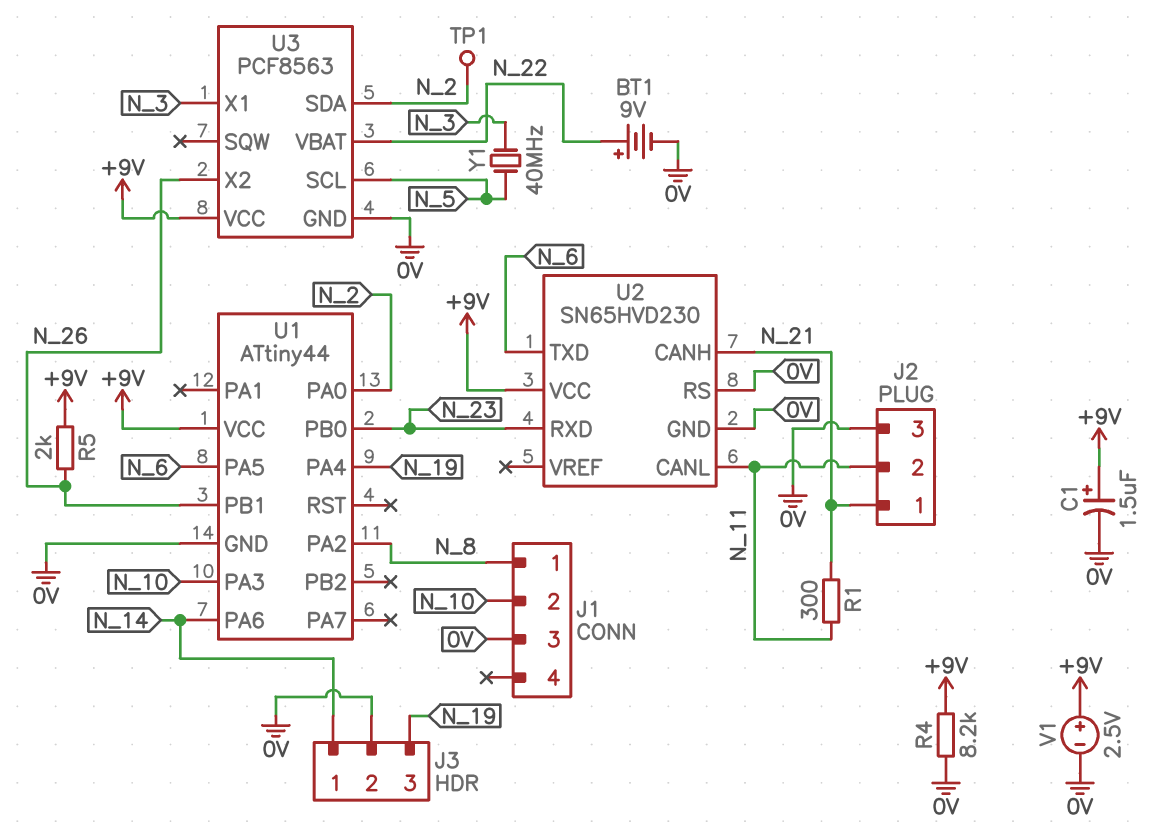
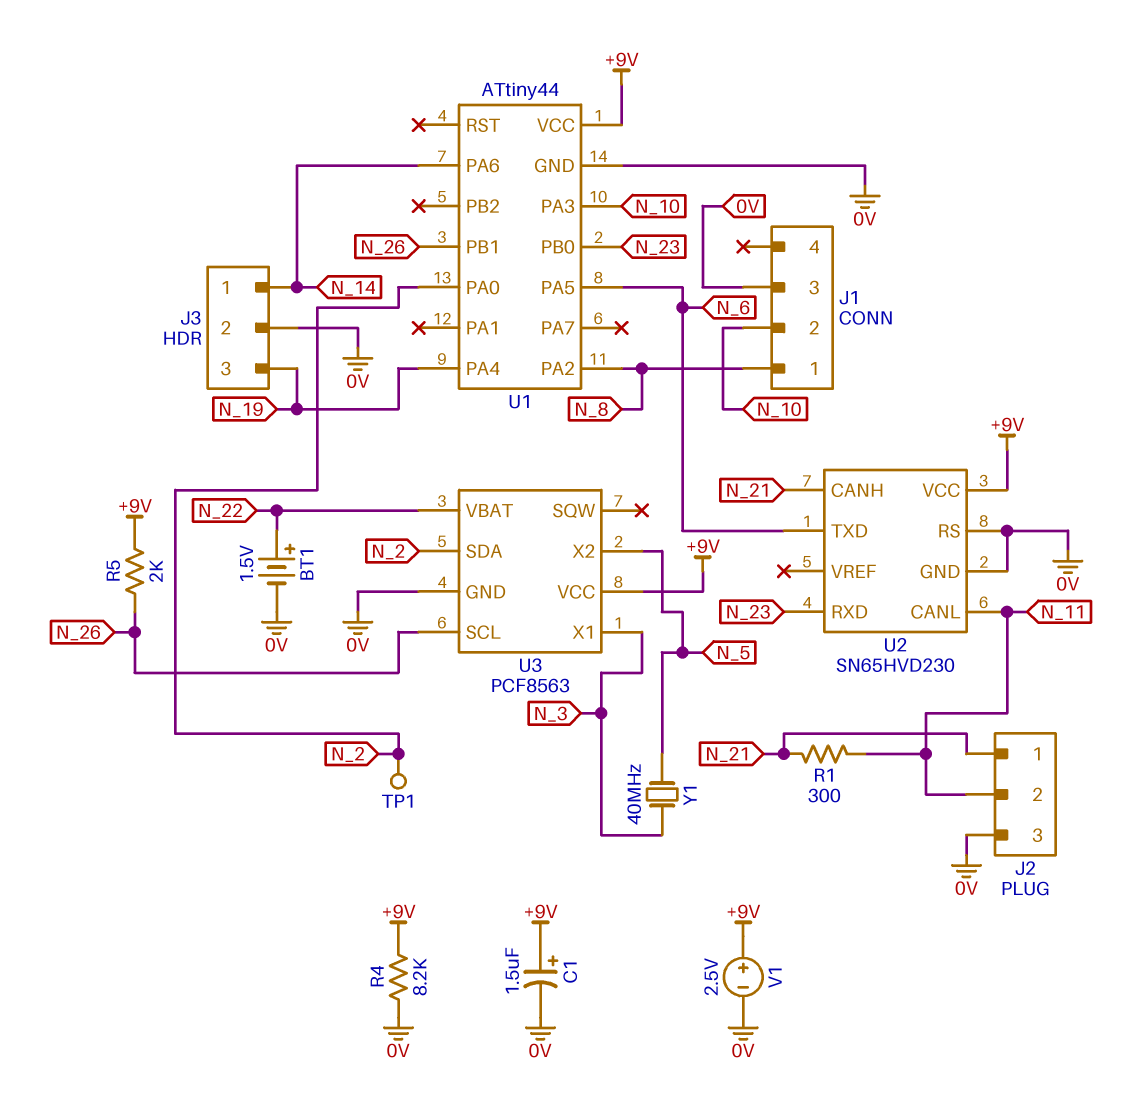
BT1: 9V (plus N_22, minus 0V) -> 1.5V (plus N_22, minus 0V)
U3 pin SCL: N_5 -> N_26
U3 pin X2: N_26 -> N_5

